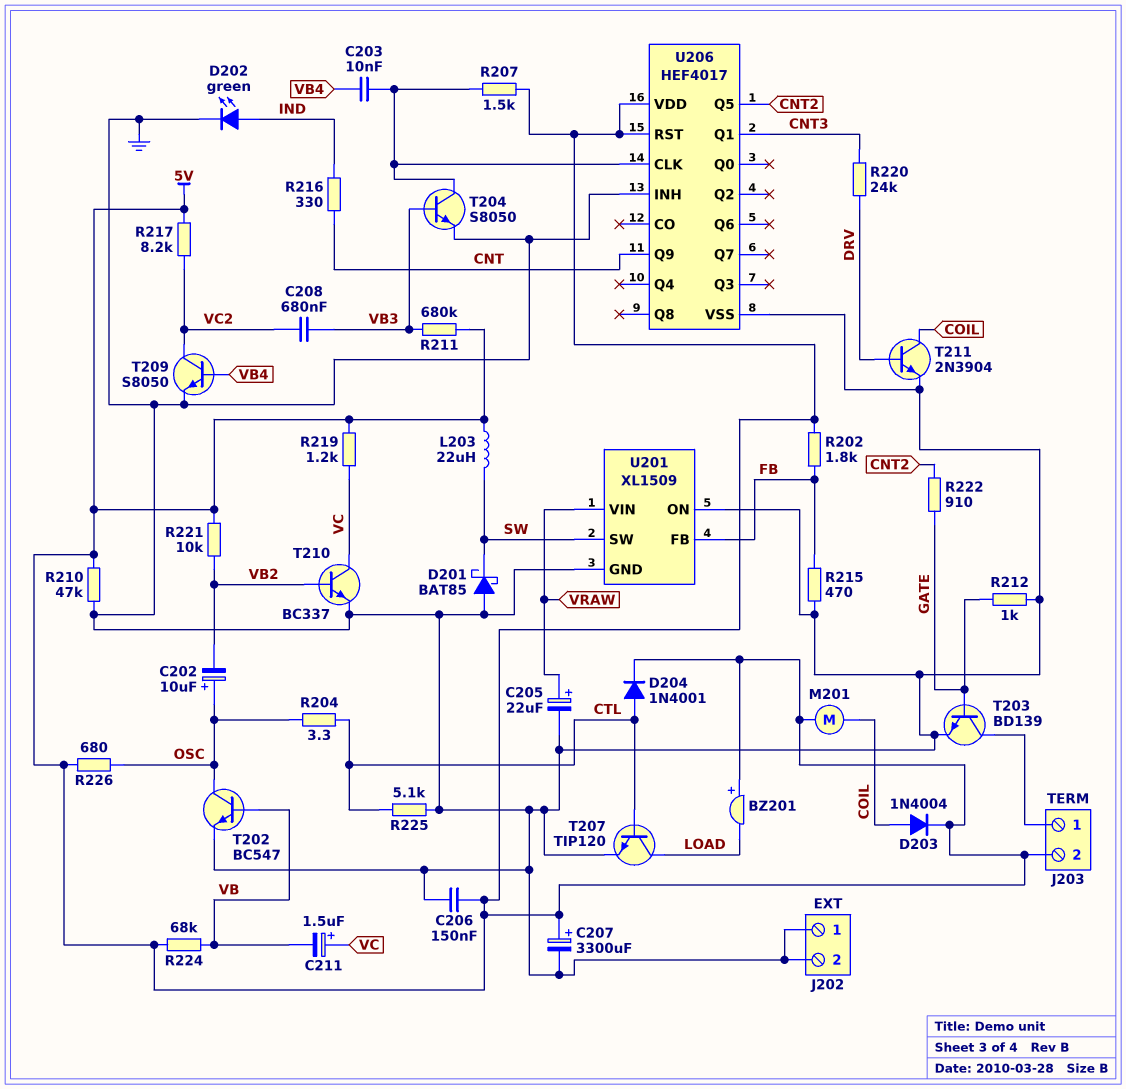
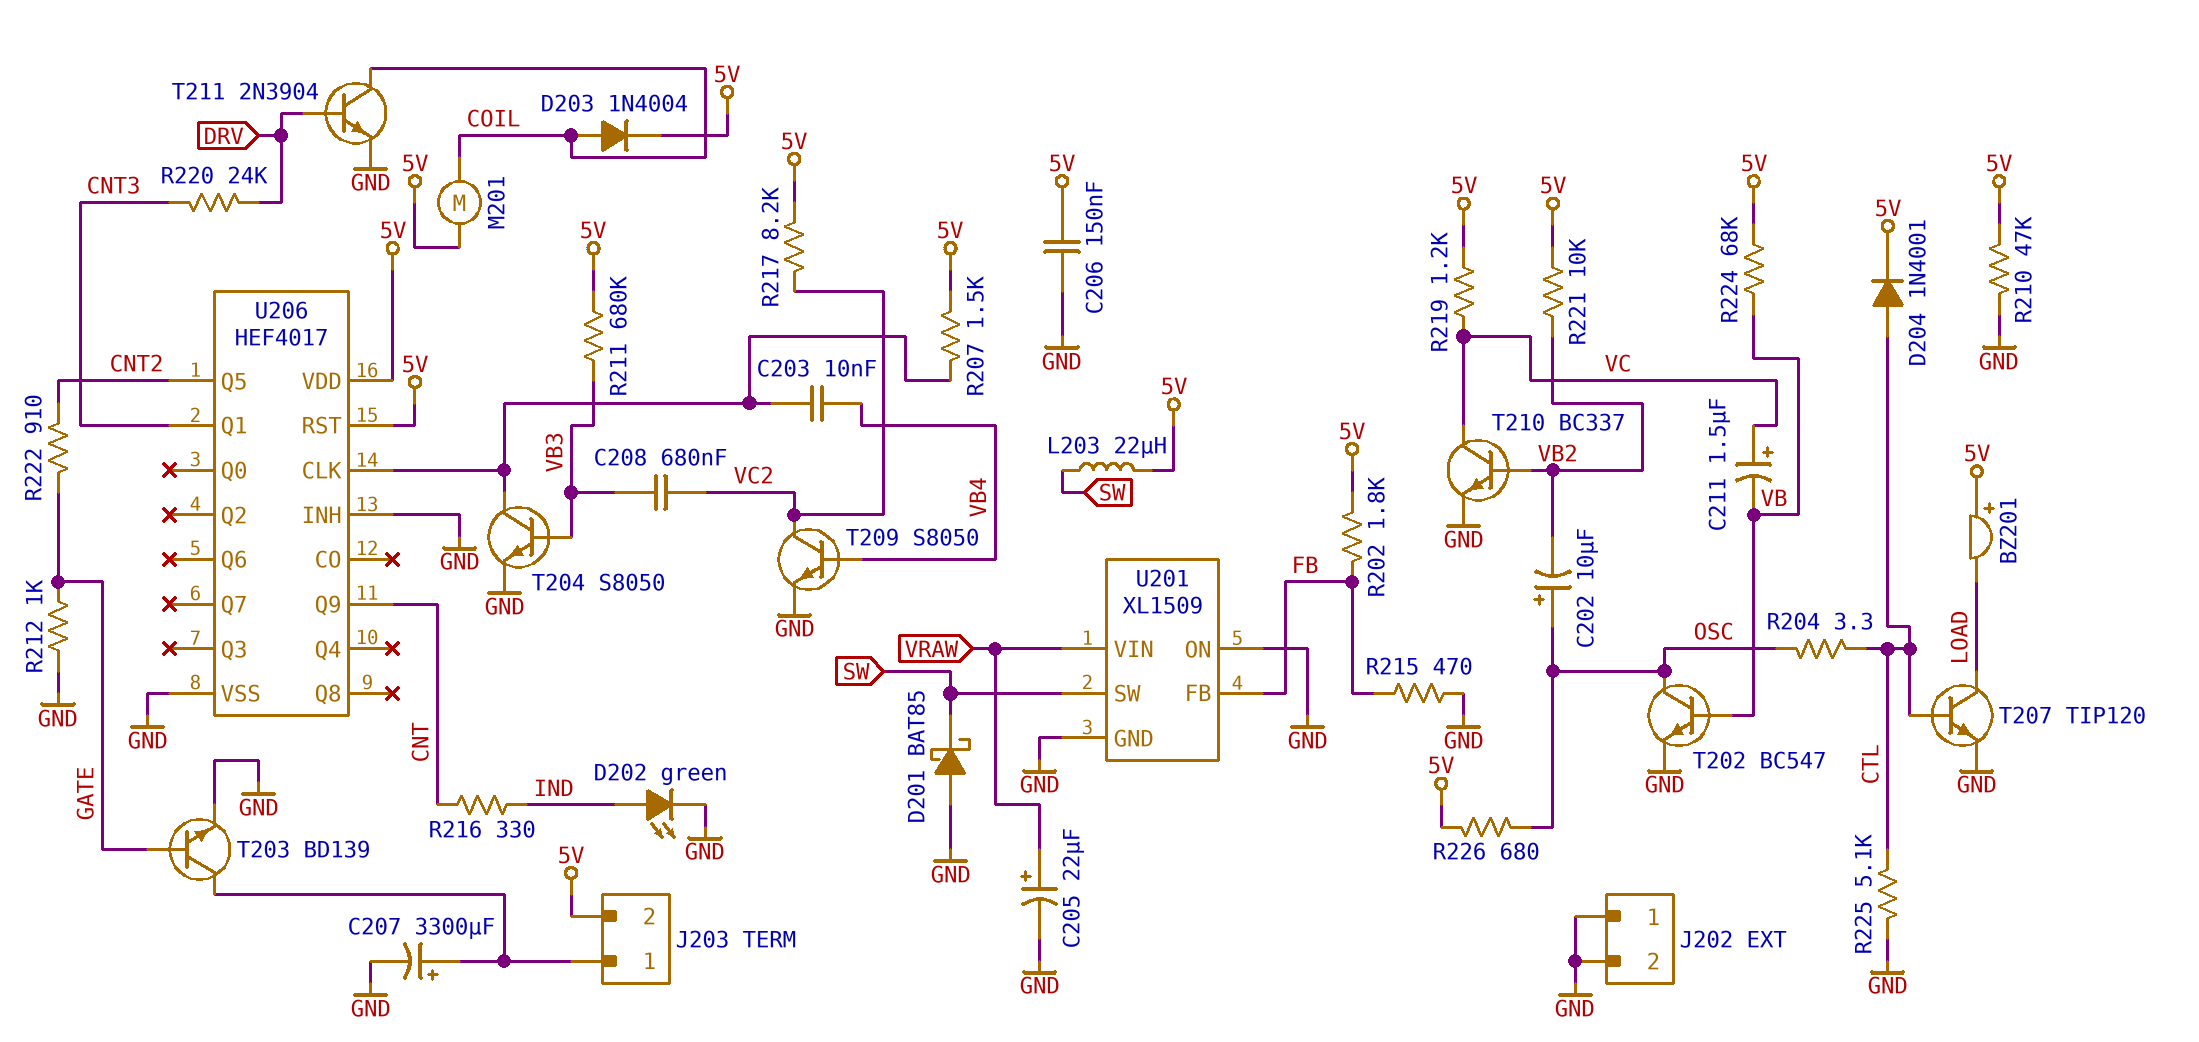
C207: 3300uF (plus 5V, minus GND) -> 3300uF (plus J203/1, minus GND)

